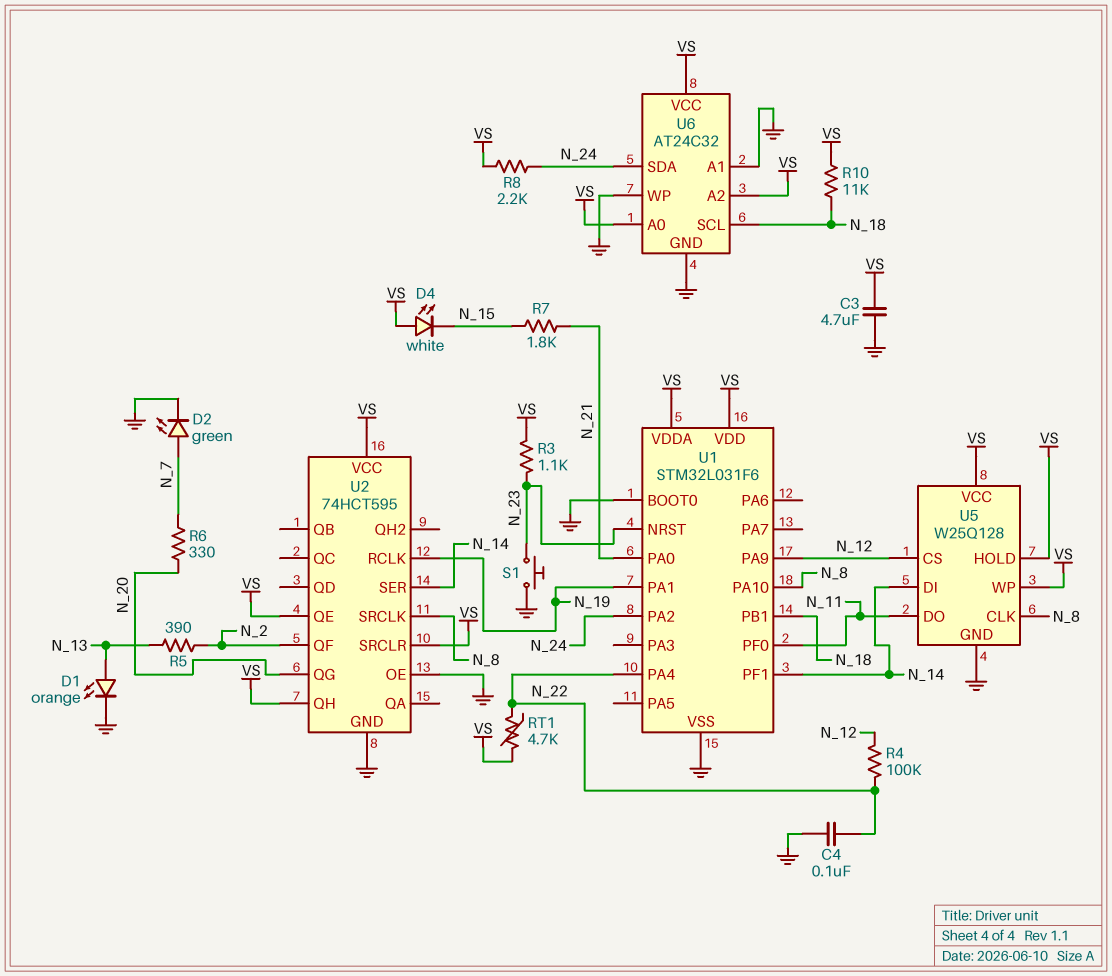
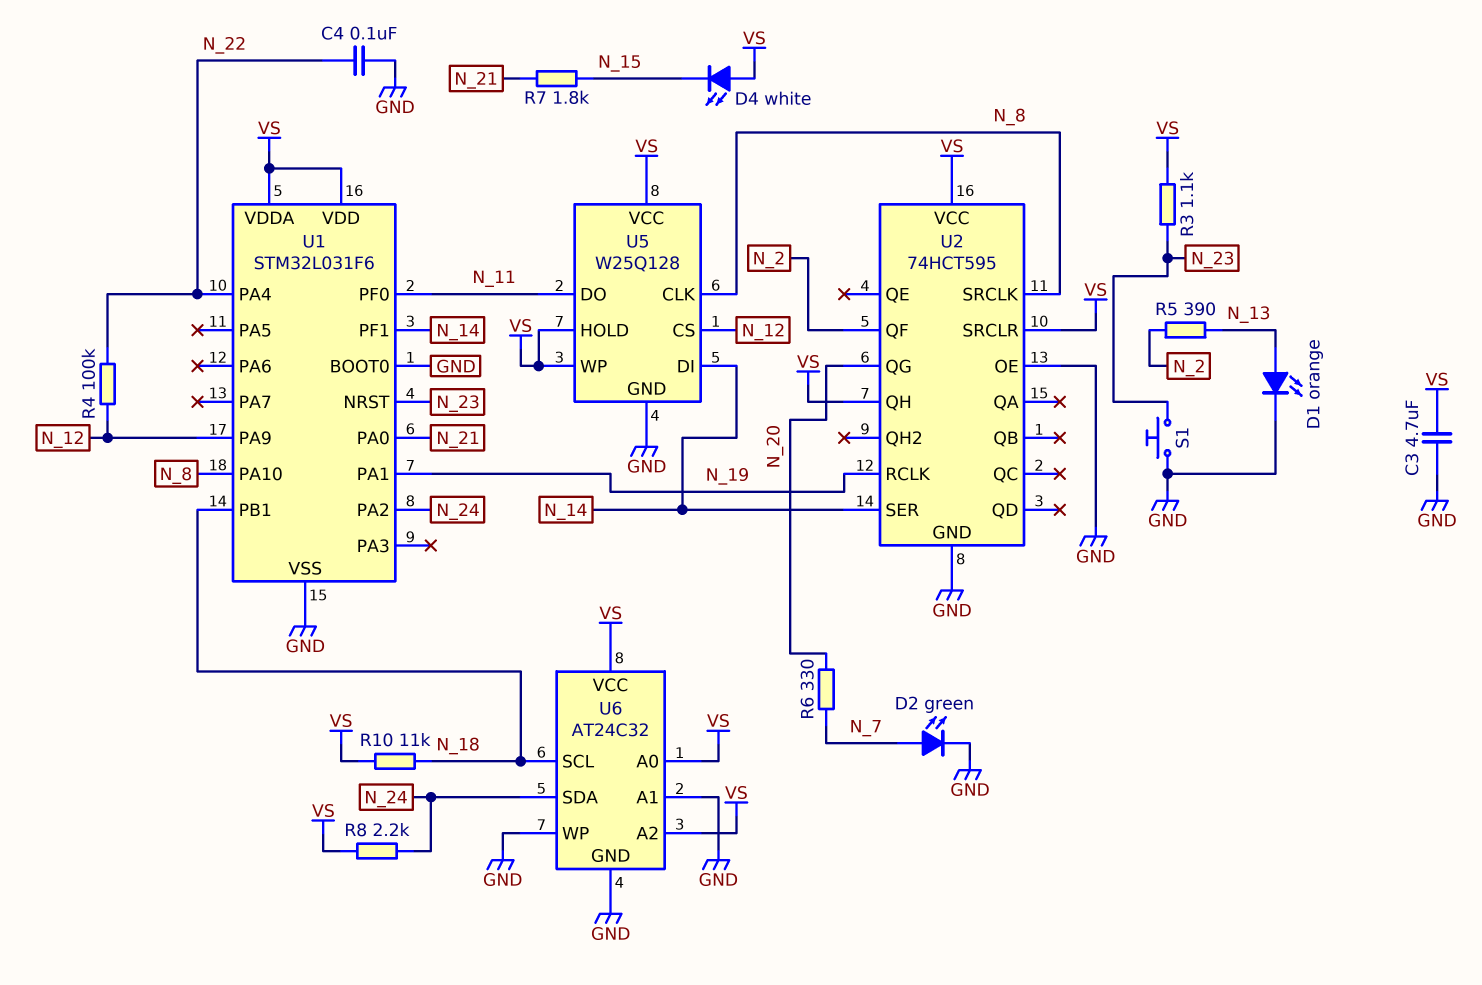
RT1: 4.7k (N_22, VS) -> none
U2 pin QE: VS -> none

